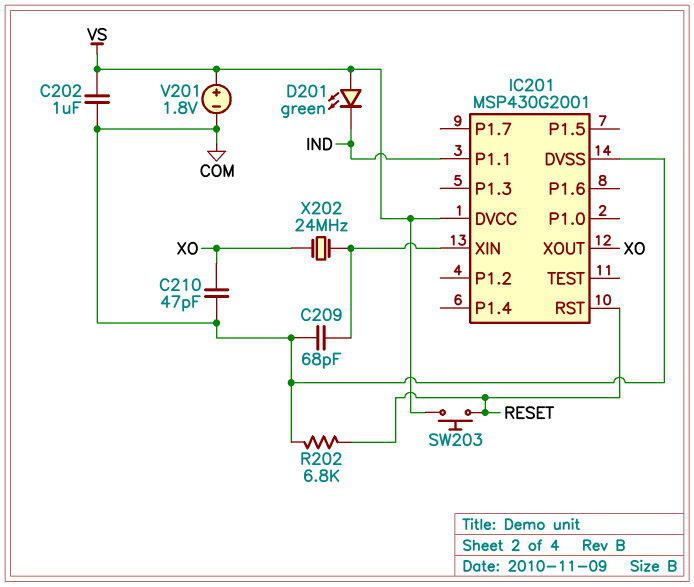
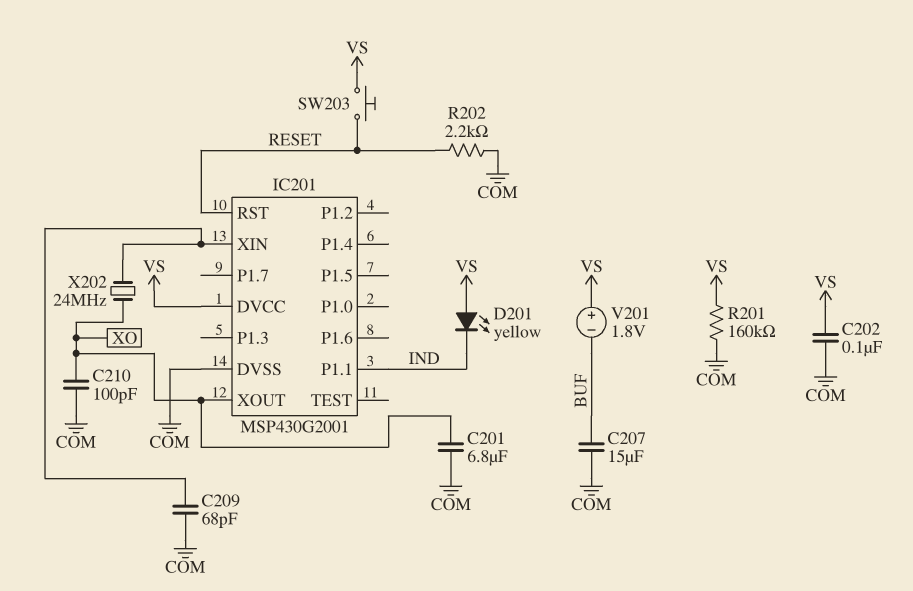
C201: none -> 6.8uF (COM, XO)
C202: 1uF (COM, VS) -> 100nF (COM, VS)
C207: none -> 15uF (BUF, COM)
C210: 47pF (COM, XO) -> 100pF (COM, XO)
D201: LED green (A VS, K IND) -> LED yellow (A VS, K IND)
R201: none -> 160k (COM, VS)
R202: 6.8k (COM, RESET) -> 2.2k (COM, RESET)
V201: 1.8V (plus VS, minus COM) -> 1.8V (plus VS, minus BUF)

